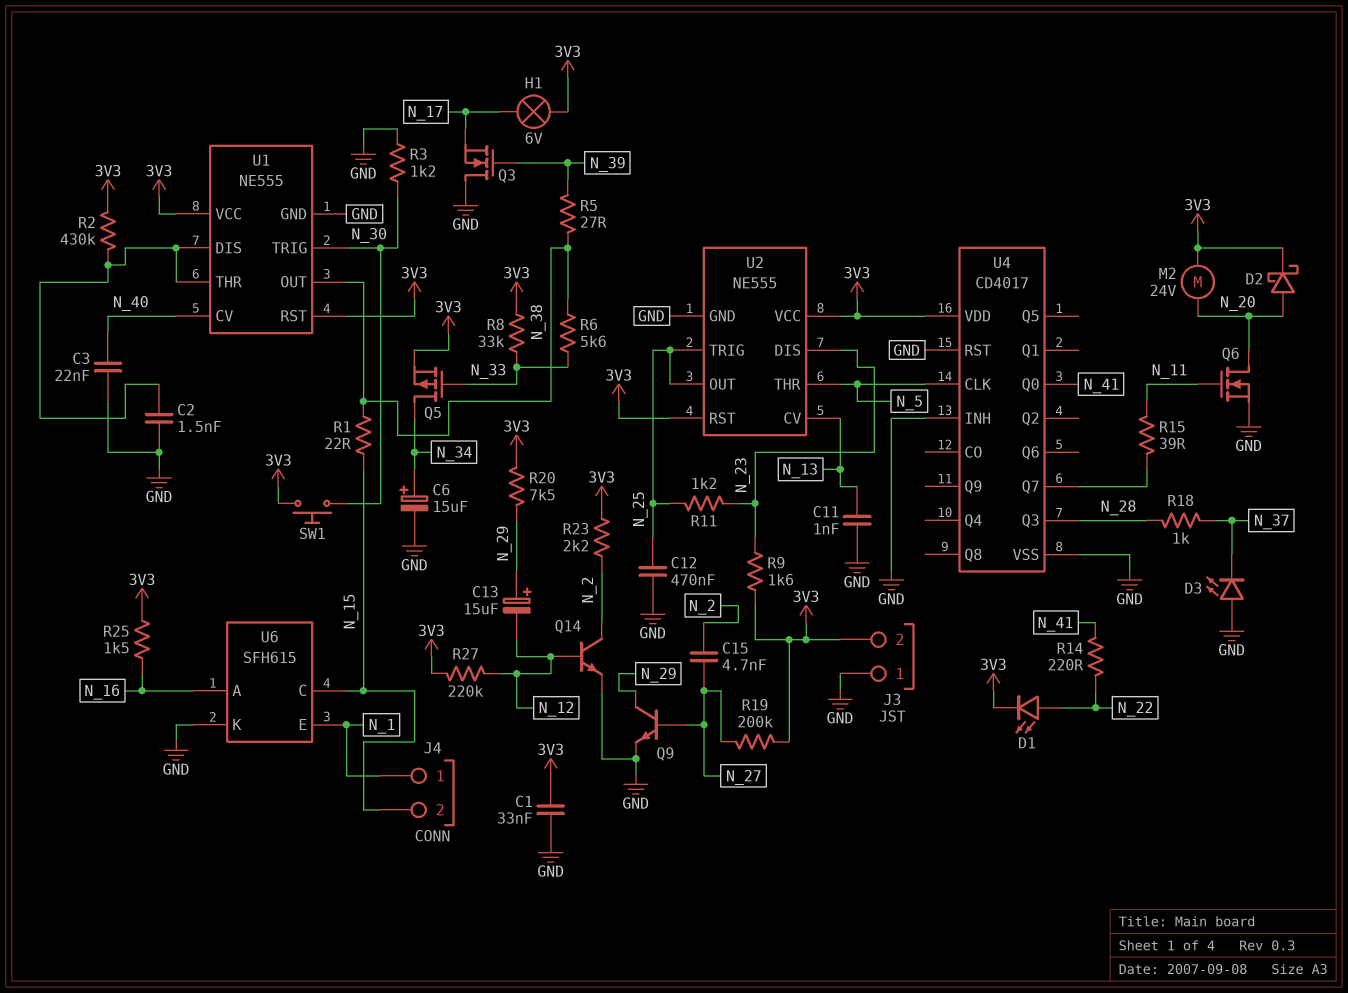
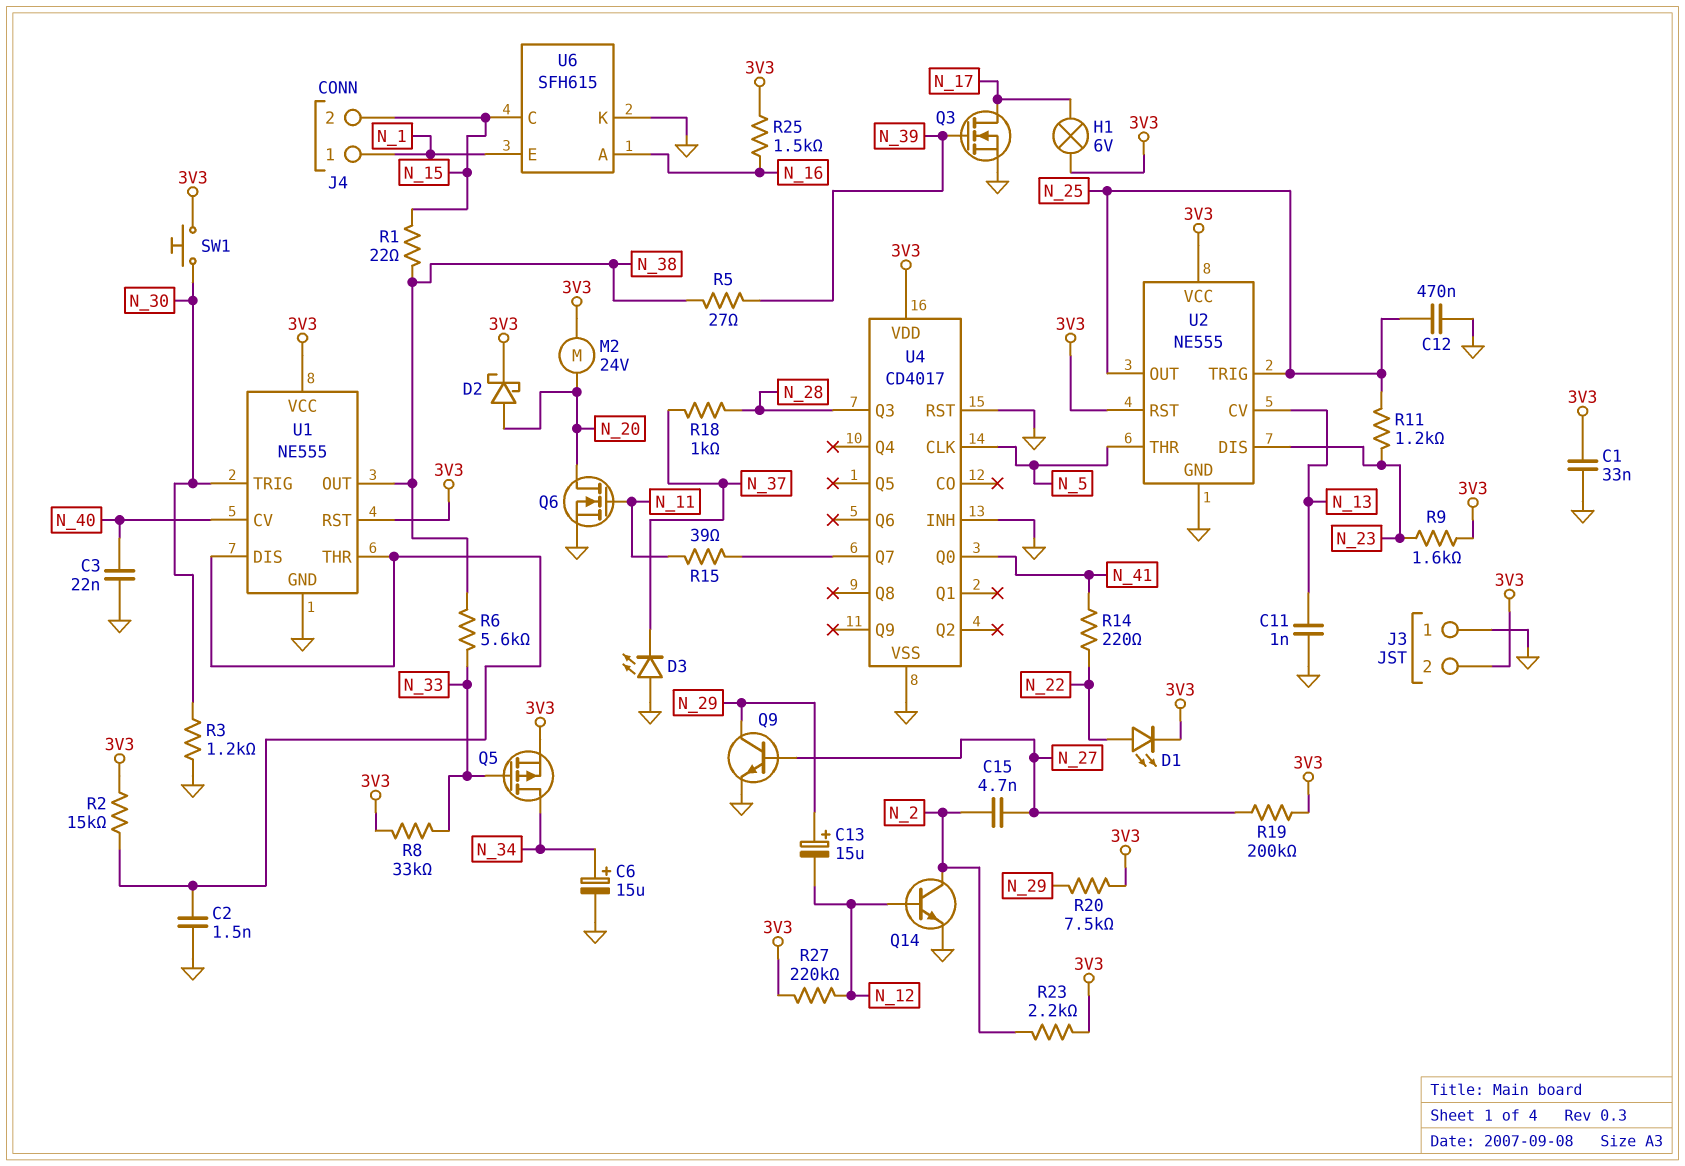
Q3: NMOS (G N_39, D GND, S N_17) -> NMOS (G N_39, D N_17, S GND)
R2: 430k (3V3, U1/DIS) -> 15k (3V3, U1/DIS)

